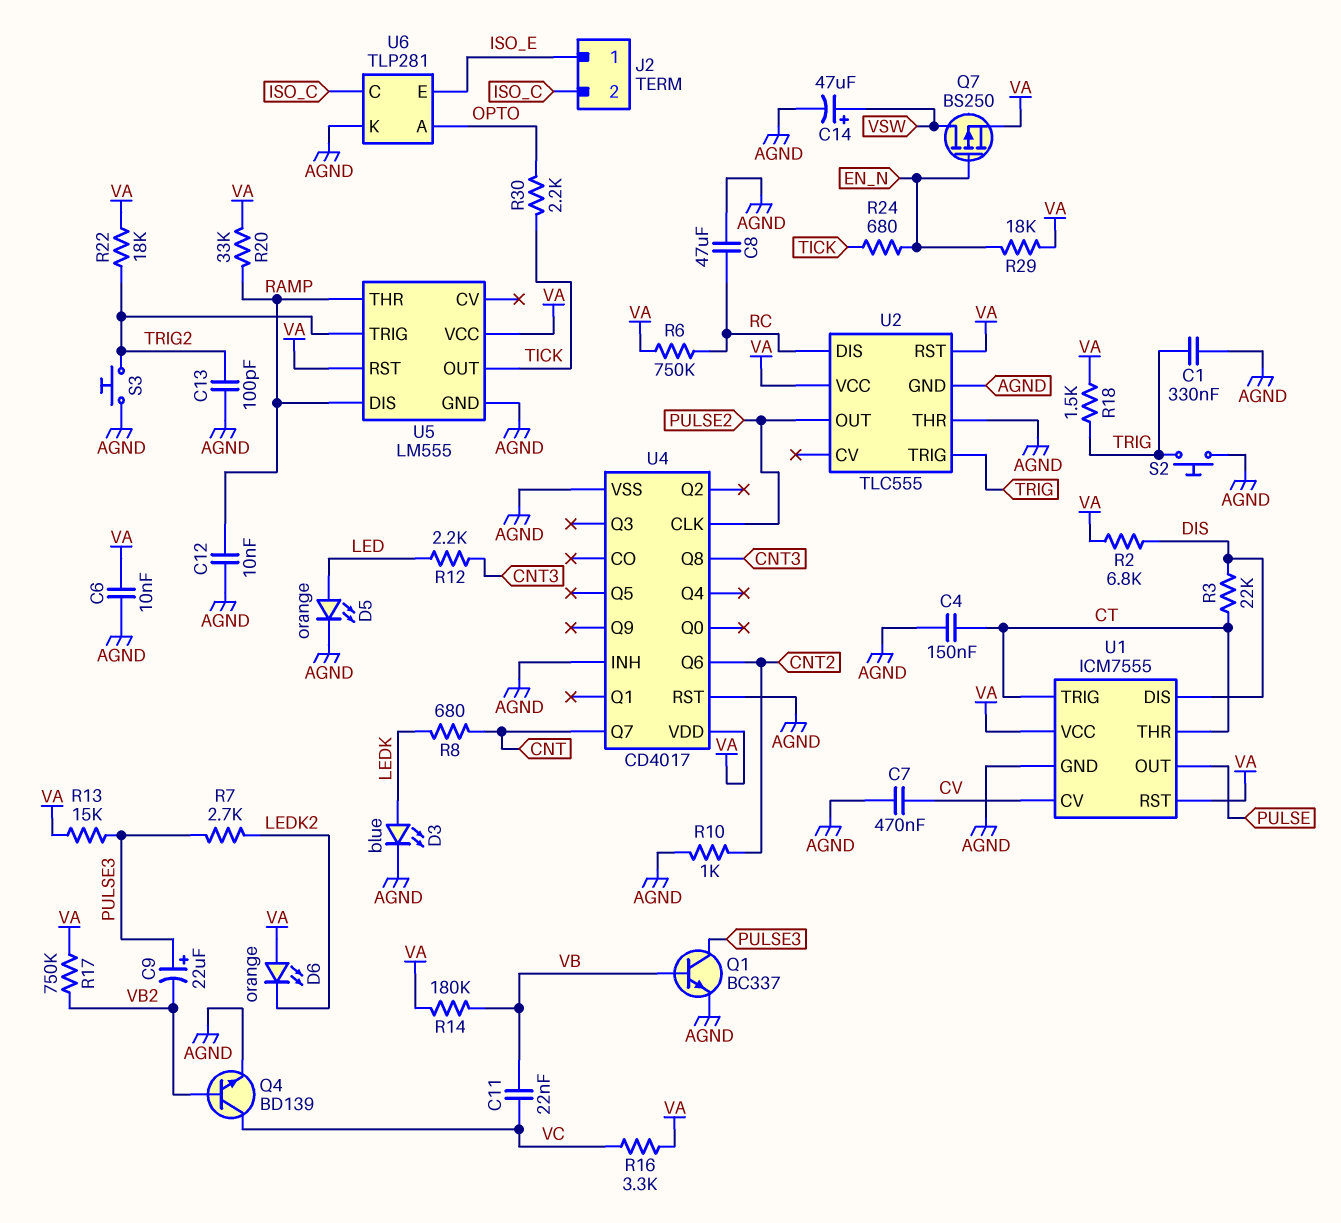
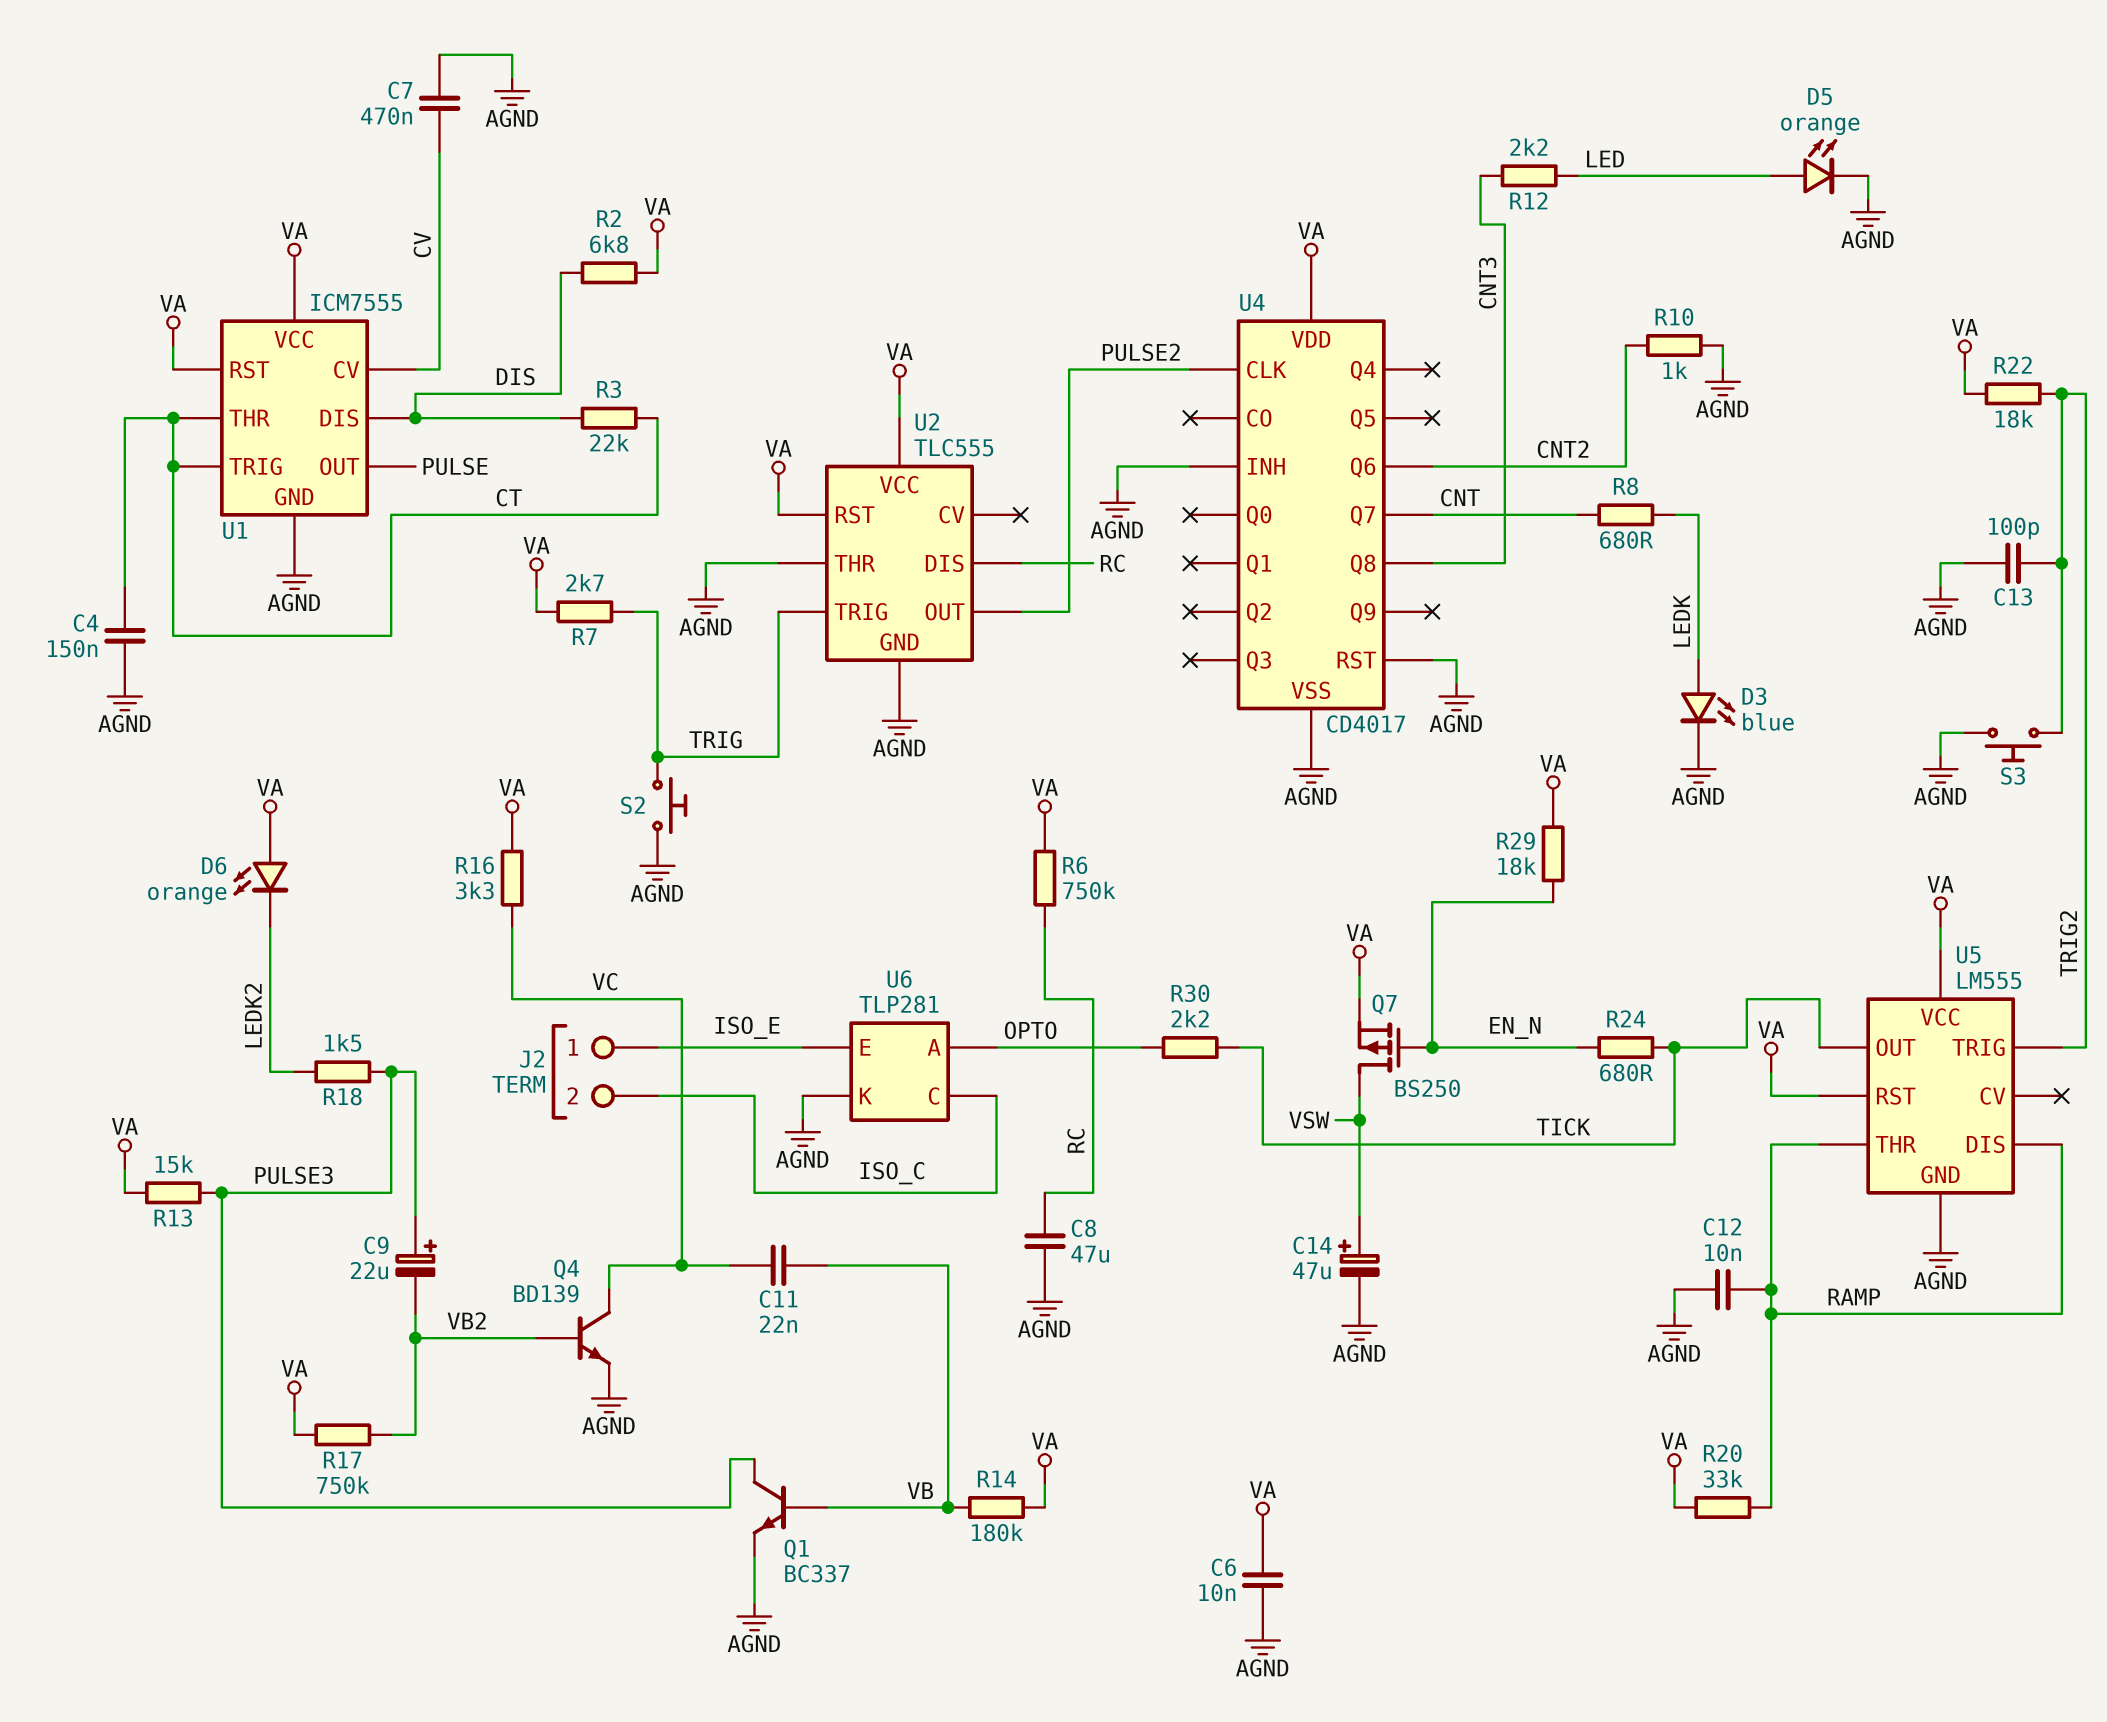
C1: 330nF (AGND, TRIG) -> none
R7: 2.7k (LEDK2, PULSE3) -> 2.7k (TRIG, VA)
R18: 1.5k (TRIG, VA) -> 1.5k (LEDK2, PULSE3)

